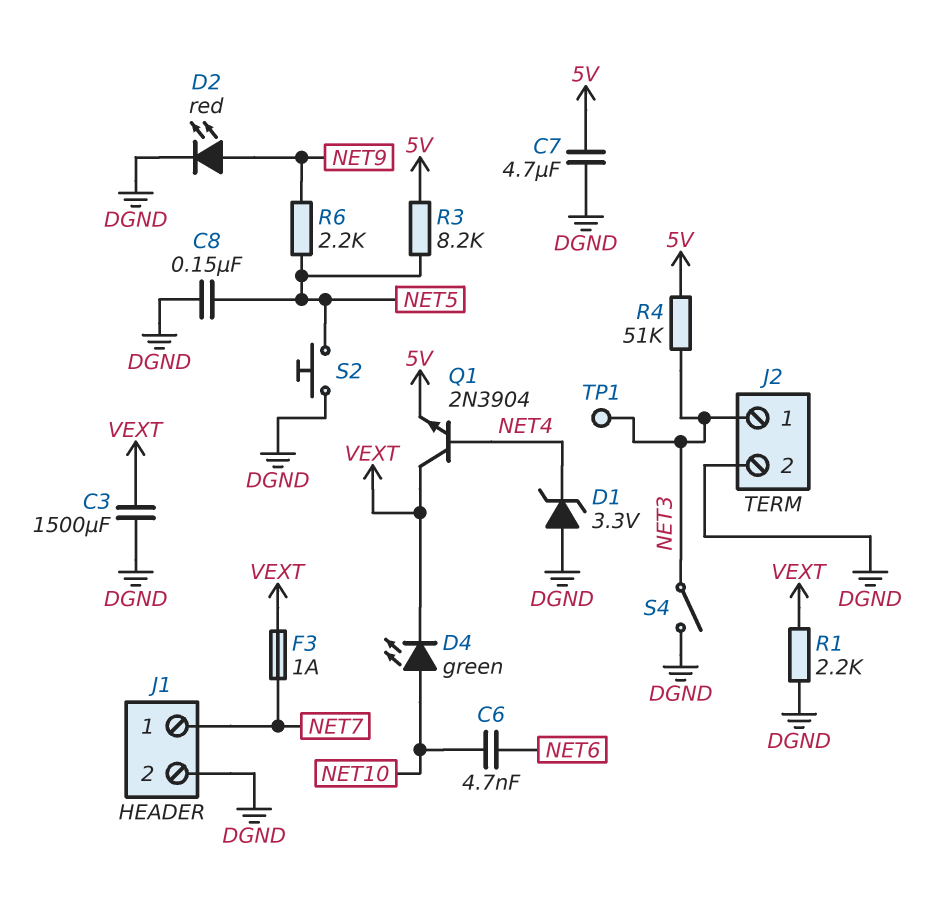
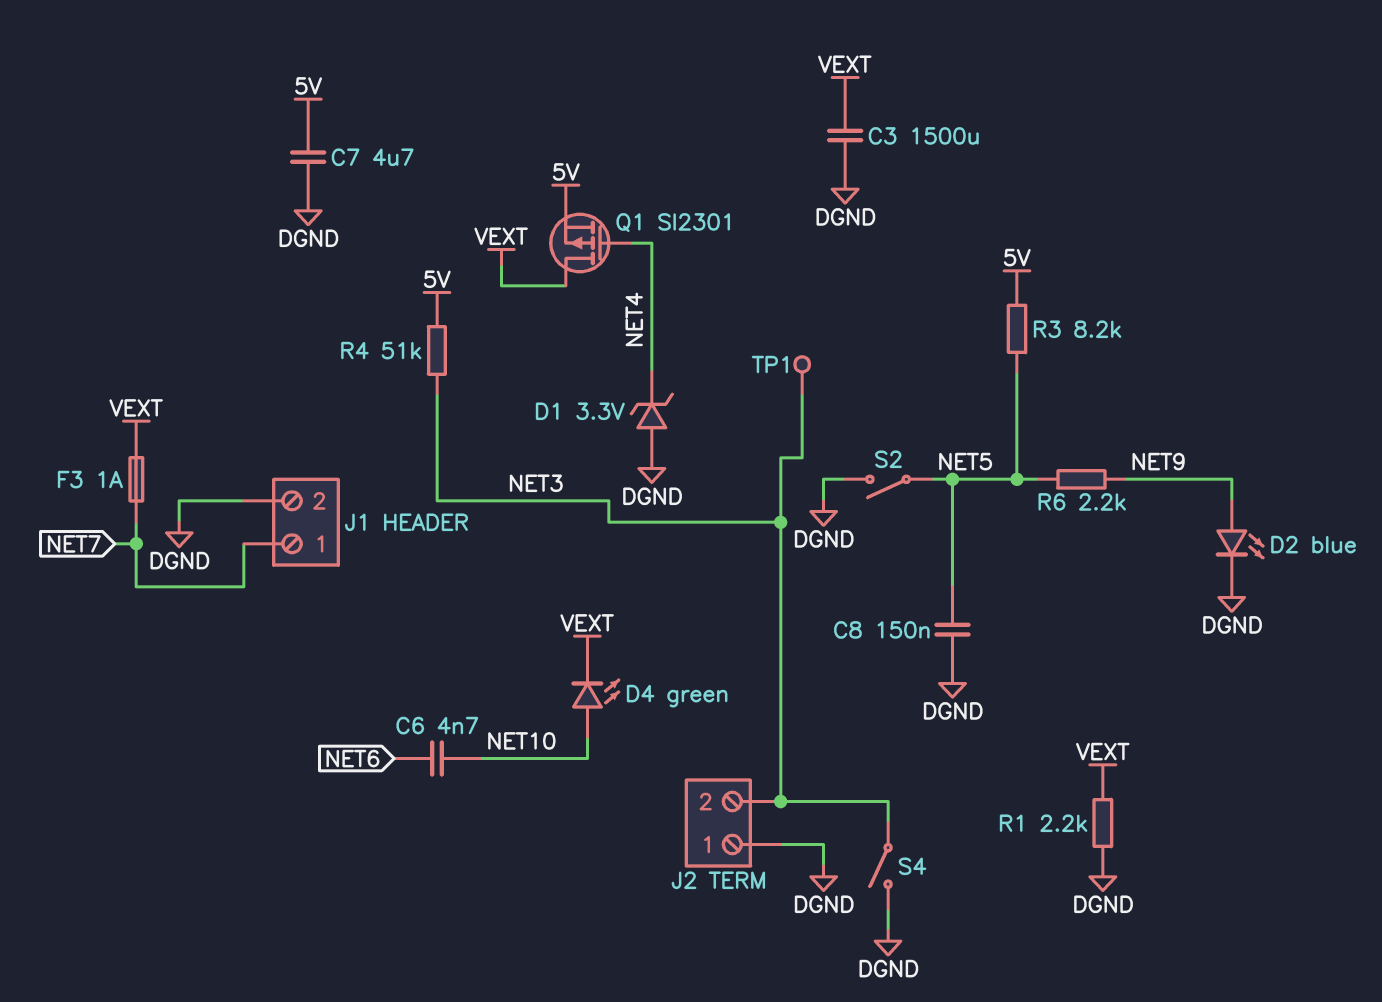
D2: LED red (A NET9, K DGND) -> LED blue (A NET9, K DGND)
J2 pin 1: NET3 -> DGND
J2 pin 2: DGND -> NET3
Q1: NPN 2N3904 (B NET4, C VEXT, E 5V) -> PMOS SI2301 (G NET4, D VEXT, S 5V)
S2: button (DGND, NET5) -> switch (DGND, NET5)

